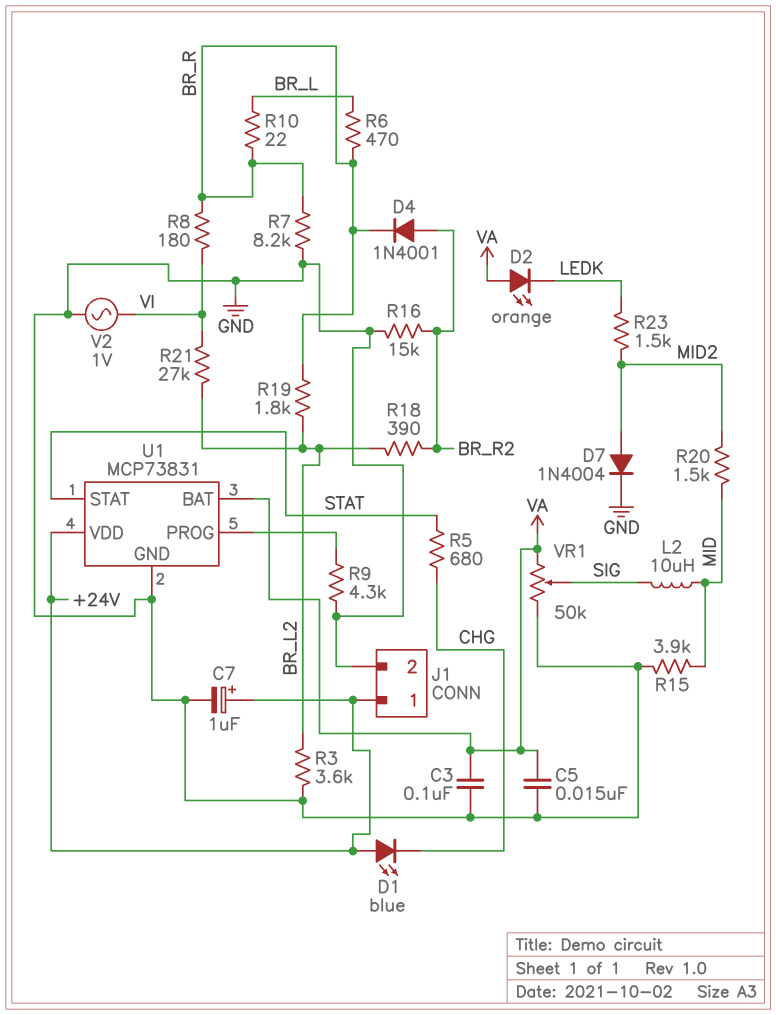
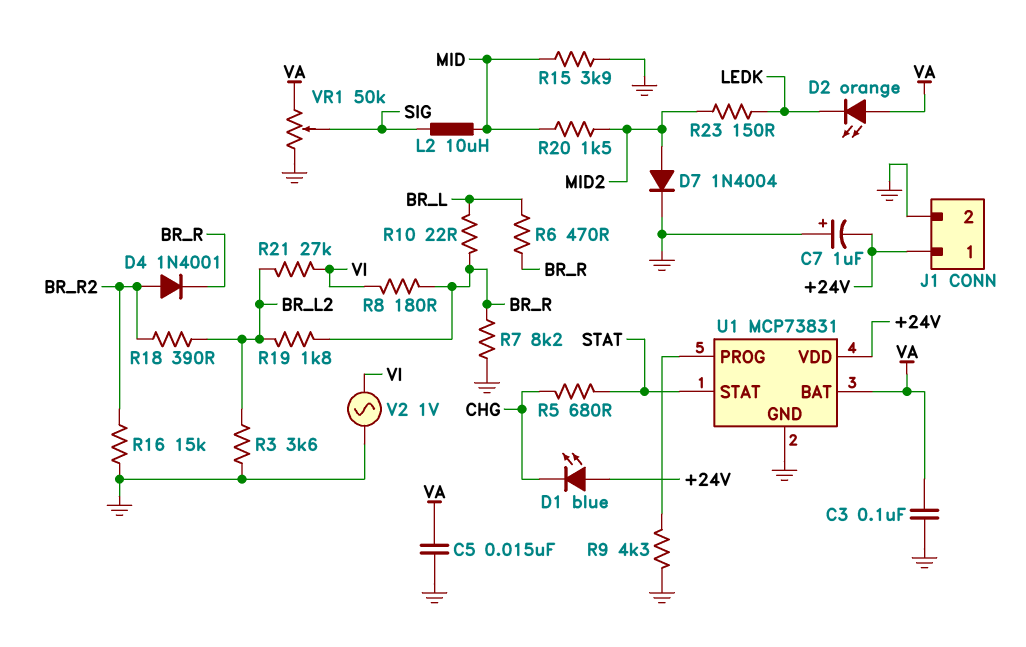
C7: 1uF (plus +24V, minus GND) -> 1uF (plus GND, minus +24V)
R23: 1.5k (LEDK, MID2) -> 150 (LEDK, MID2)

